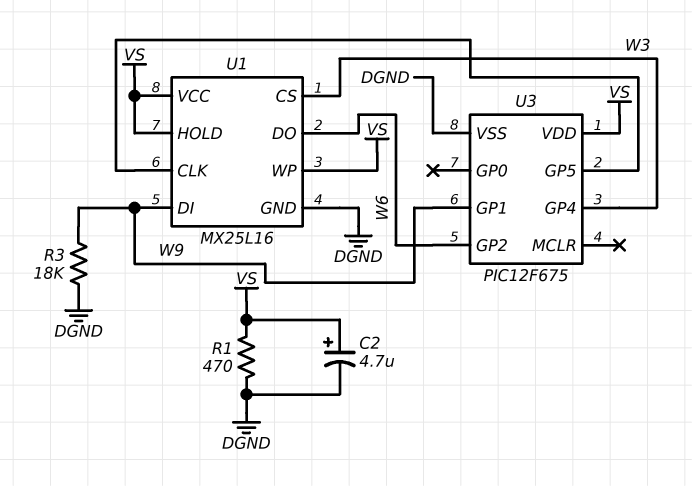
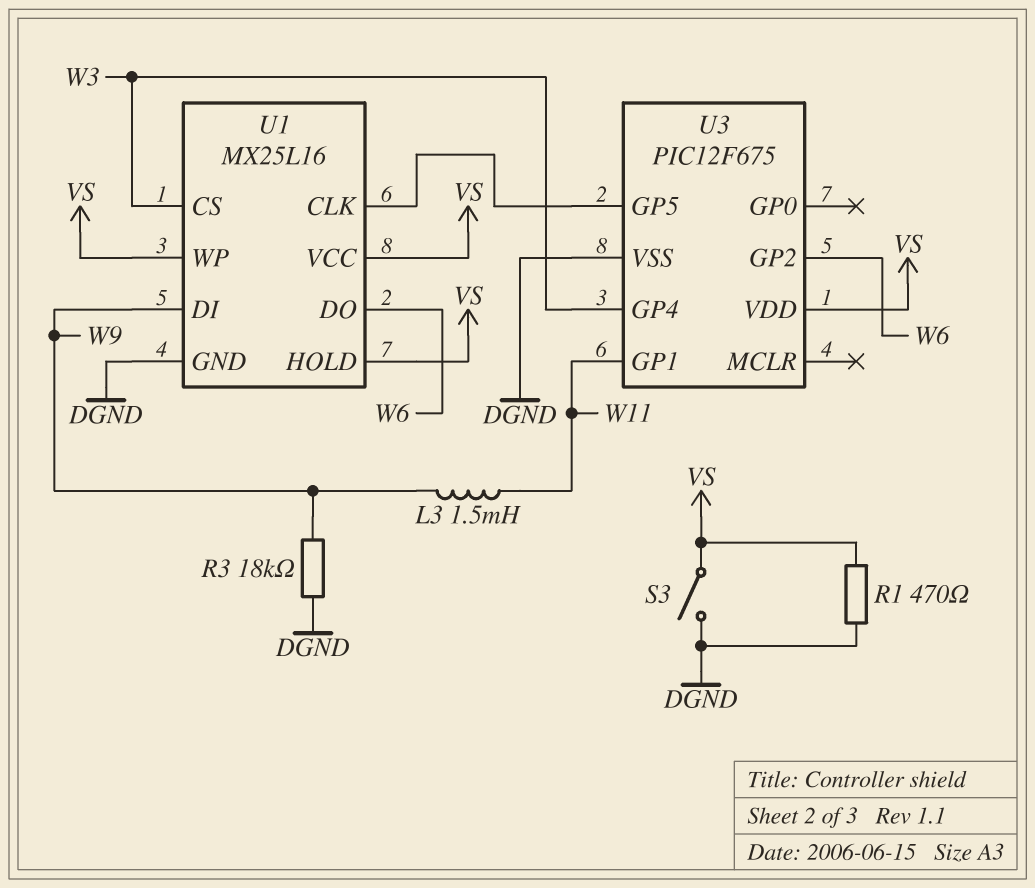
C2: 4.7uF (plus VS, minus DGND) -> none
L3: none -> 1.5mH (W9, W11)
S3: none -> switch (DGND, VS)
U3 pin GP1: W9 -> W11

